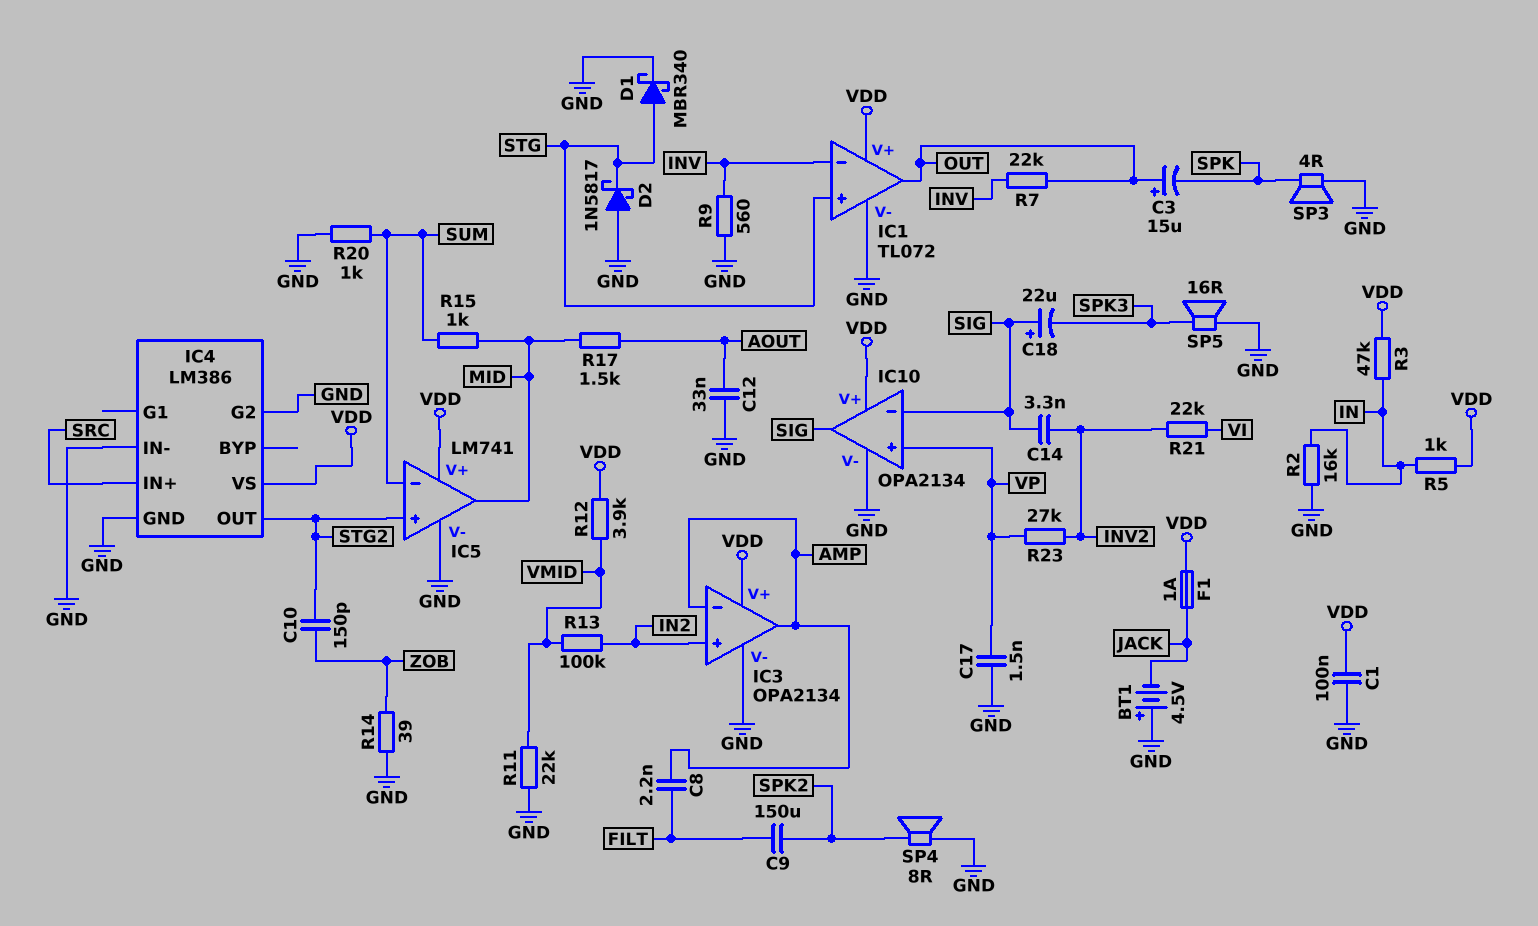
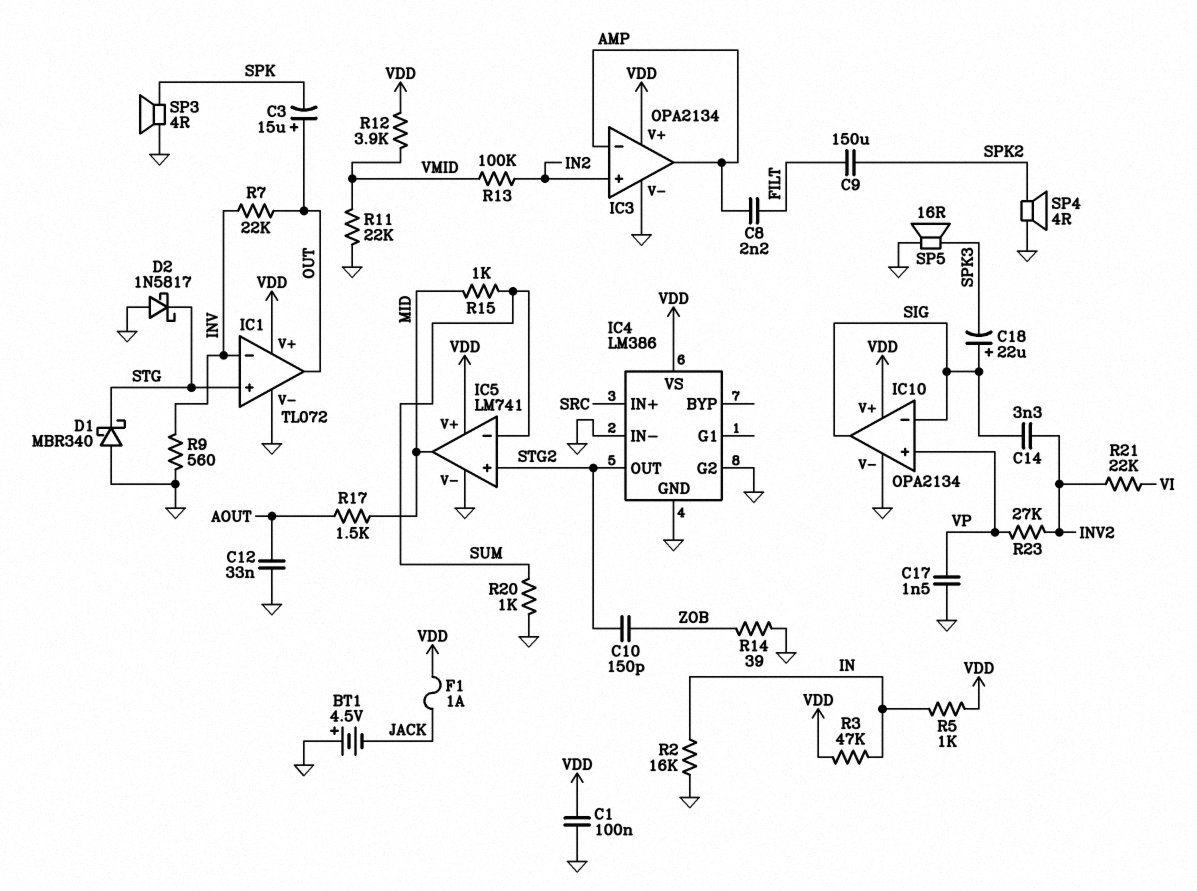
D1: schottky MBR340 (A STG, K GND) -> schottky MBR340 (A GND, K STG)
SP4: speaker 8R (GND, SPK2) -> speaker 4R (GND, SPK2)

